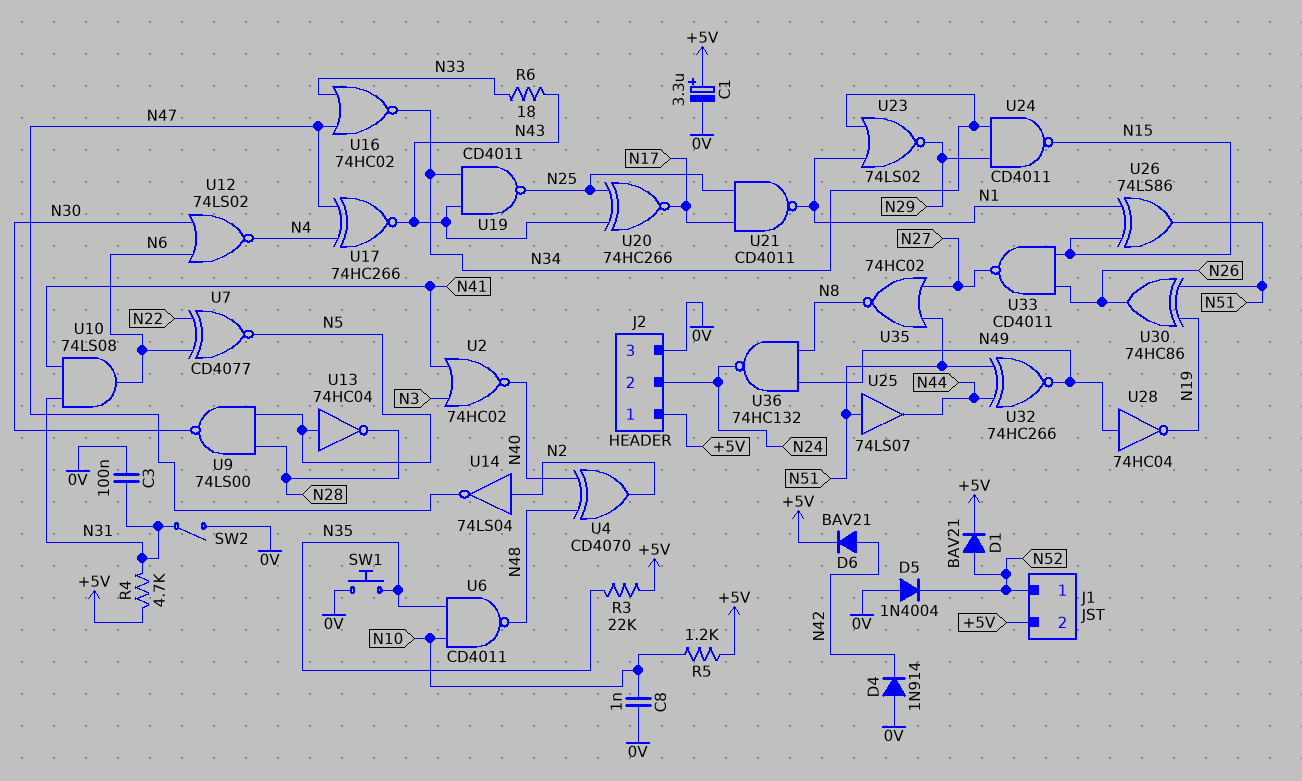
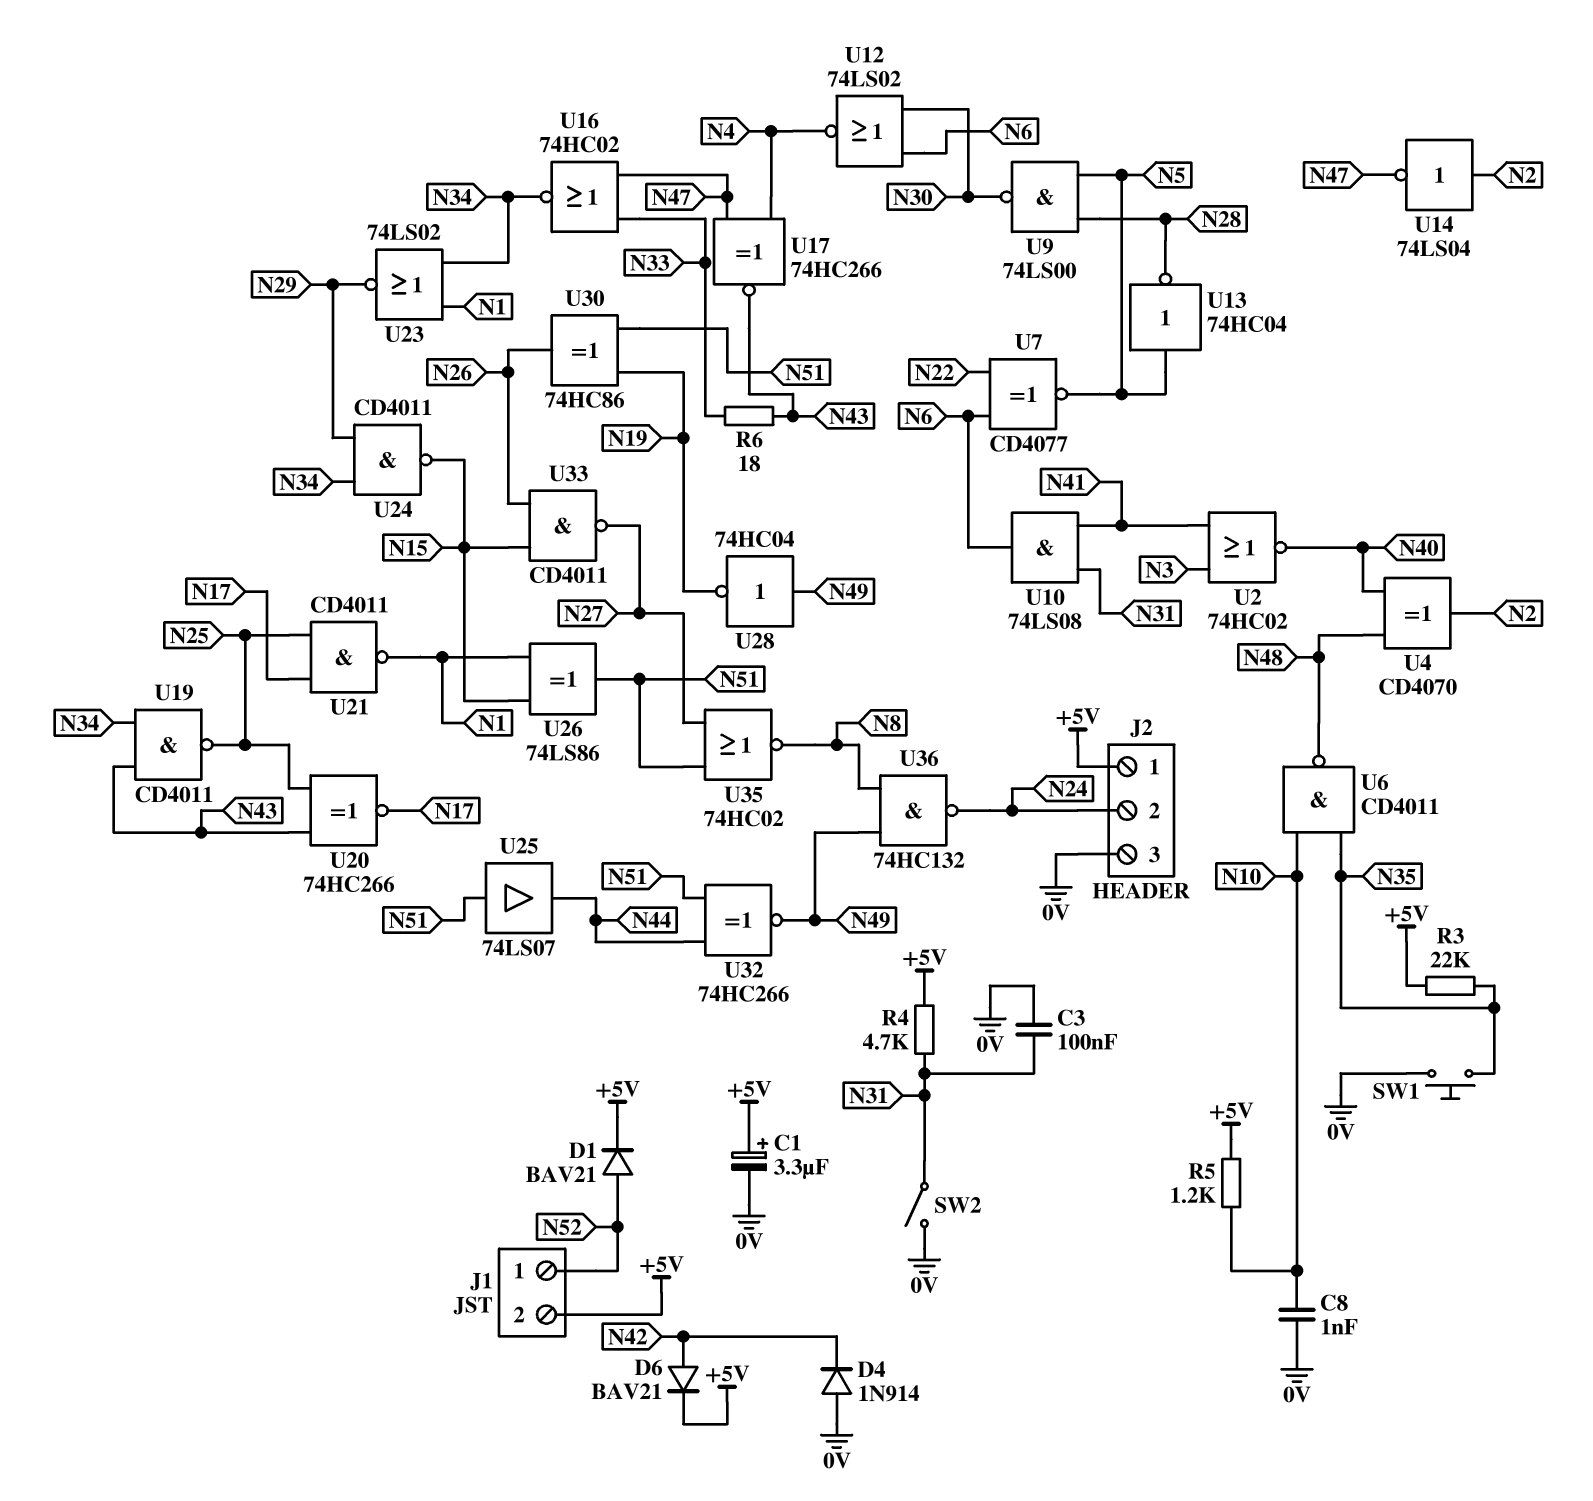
D5: diode 1N4004 (A 0V, K N52) -> none

